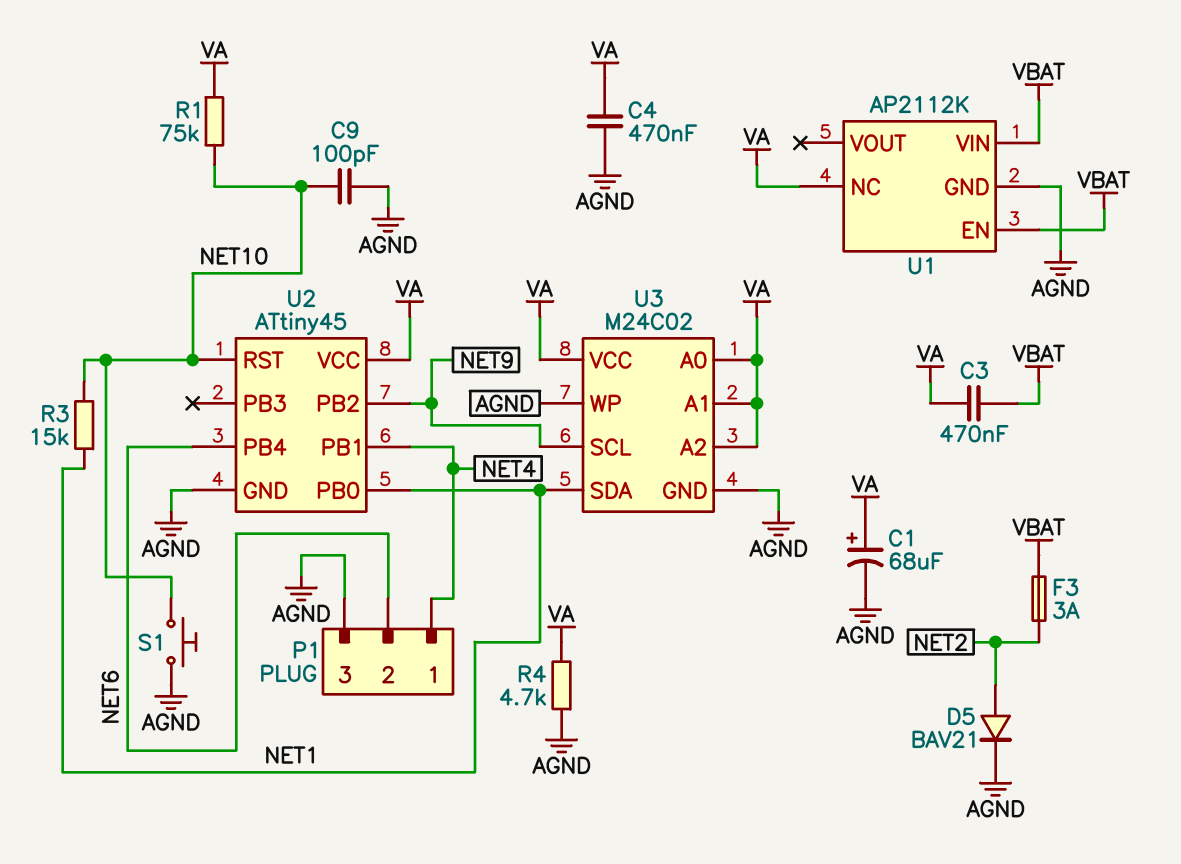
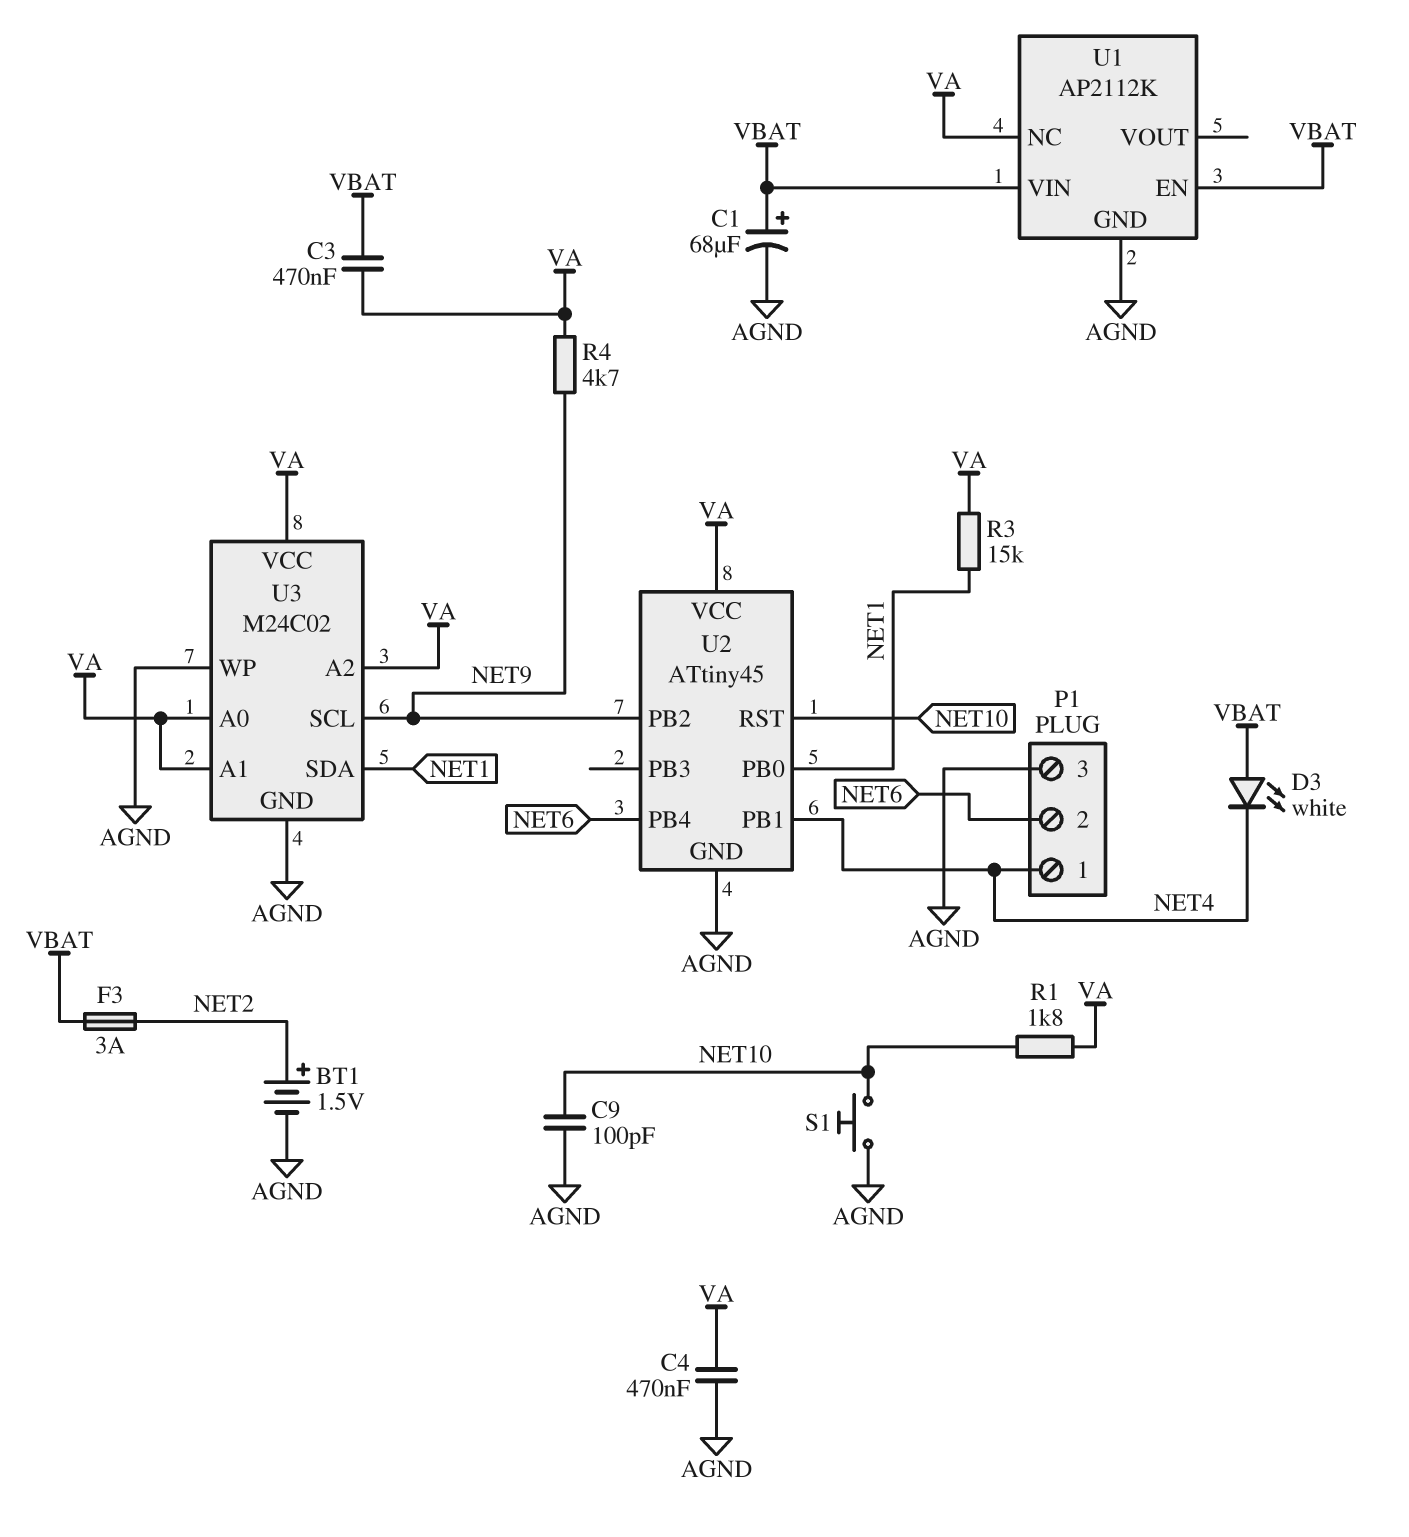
BT1: none -> 1.5V (plus NET2, minus AGND)
C1: 68uF (plus VA, minus AGND) -> 68uF (plus VBAT, minus AGND)
D3: none -> LED white (A VBAT, K NET4)
D5: diode BAV21 (A NET2, K AGND) -> none
R1: 75k (NET10, VA) -> 1.8k (NET10, VA)
R3: 15k (NET1, NET10) -> 15k (NET1, VA)
R4: 4.7k (AGND, VA) -> 4.7k (NET9, VA)

